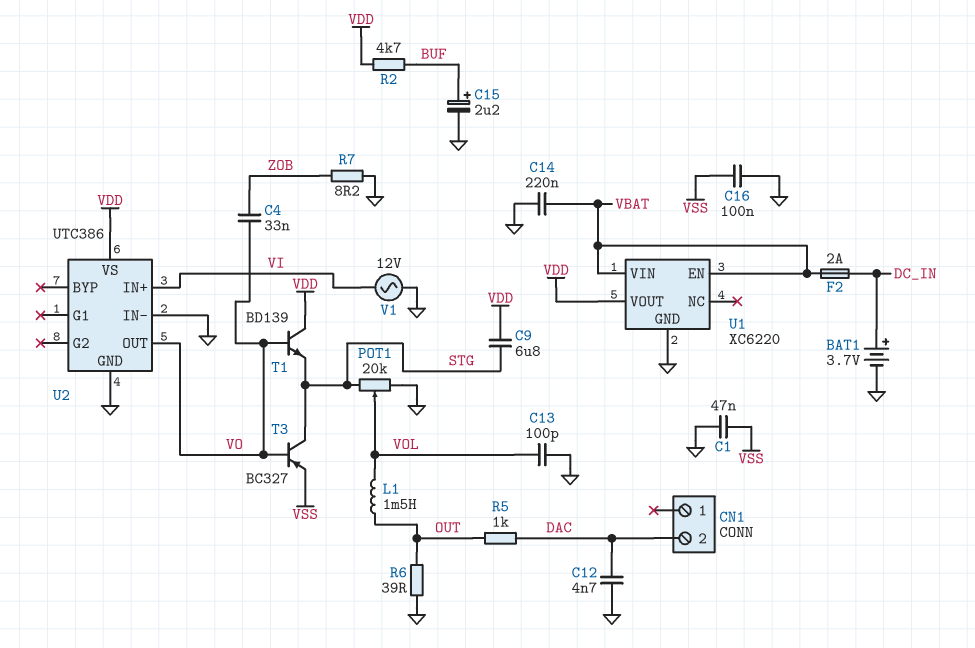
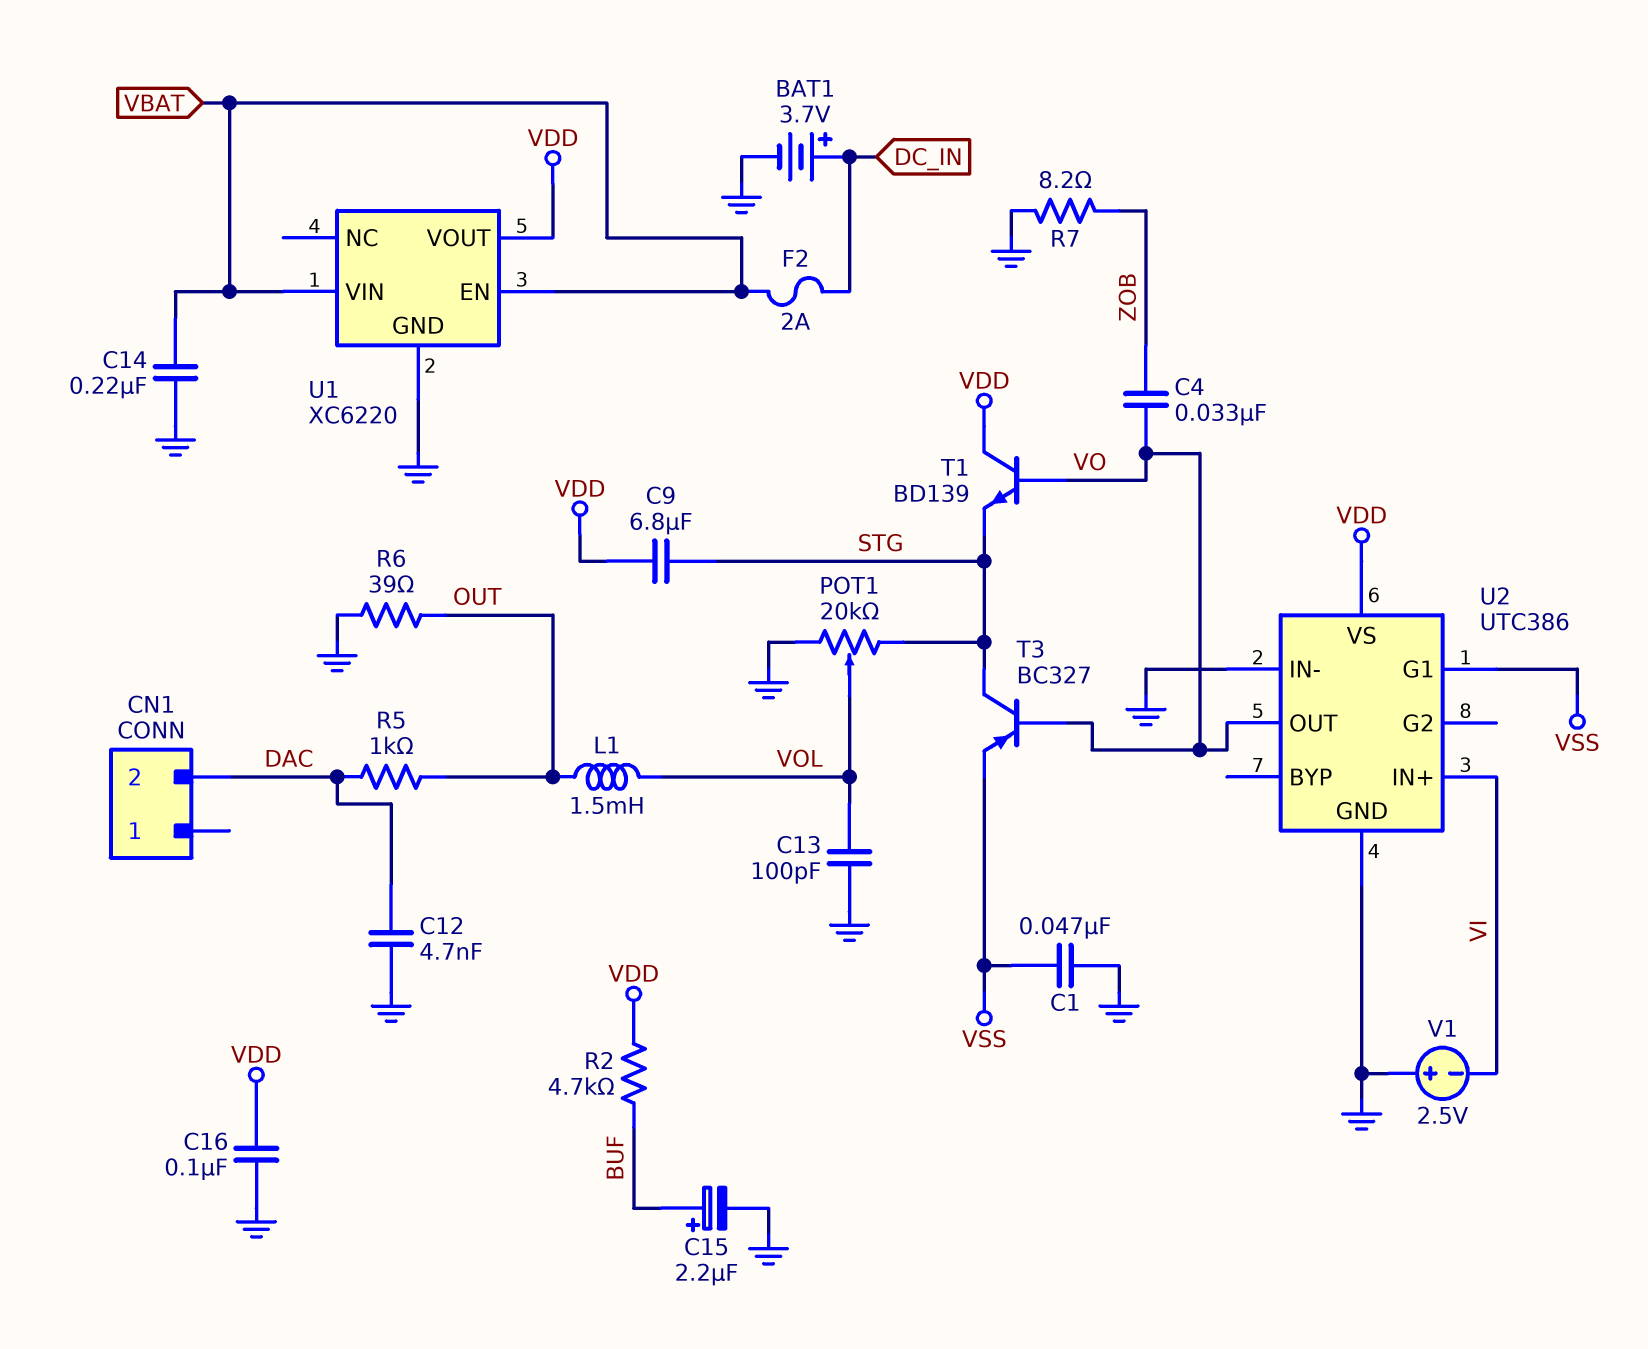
C16: 100nF (GND, VSS) -> 100nF (GND, VDD)
U2 pin G1: none -> VSS
V1: AC 12V (GND, VI) -> 2.5V (plus GND, minus VI)

